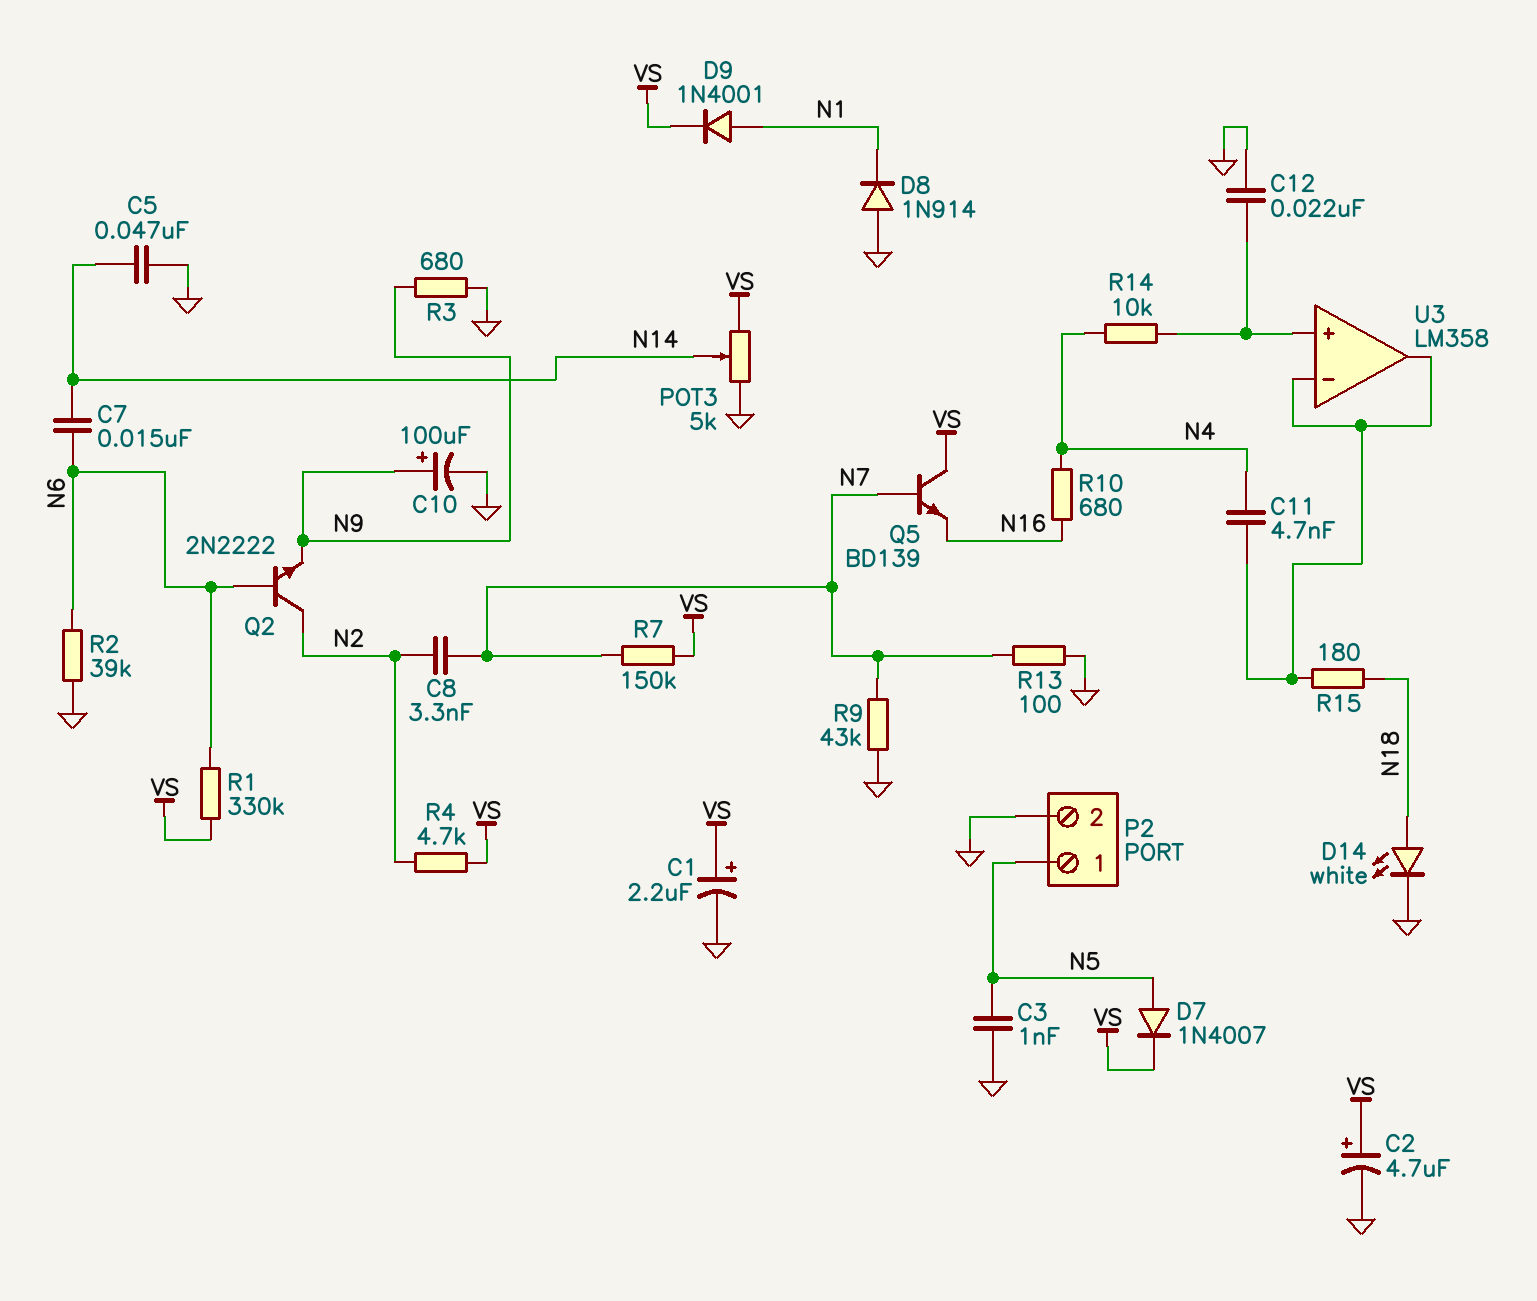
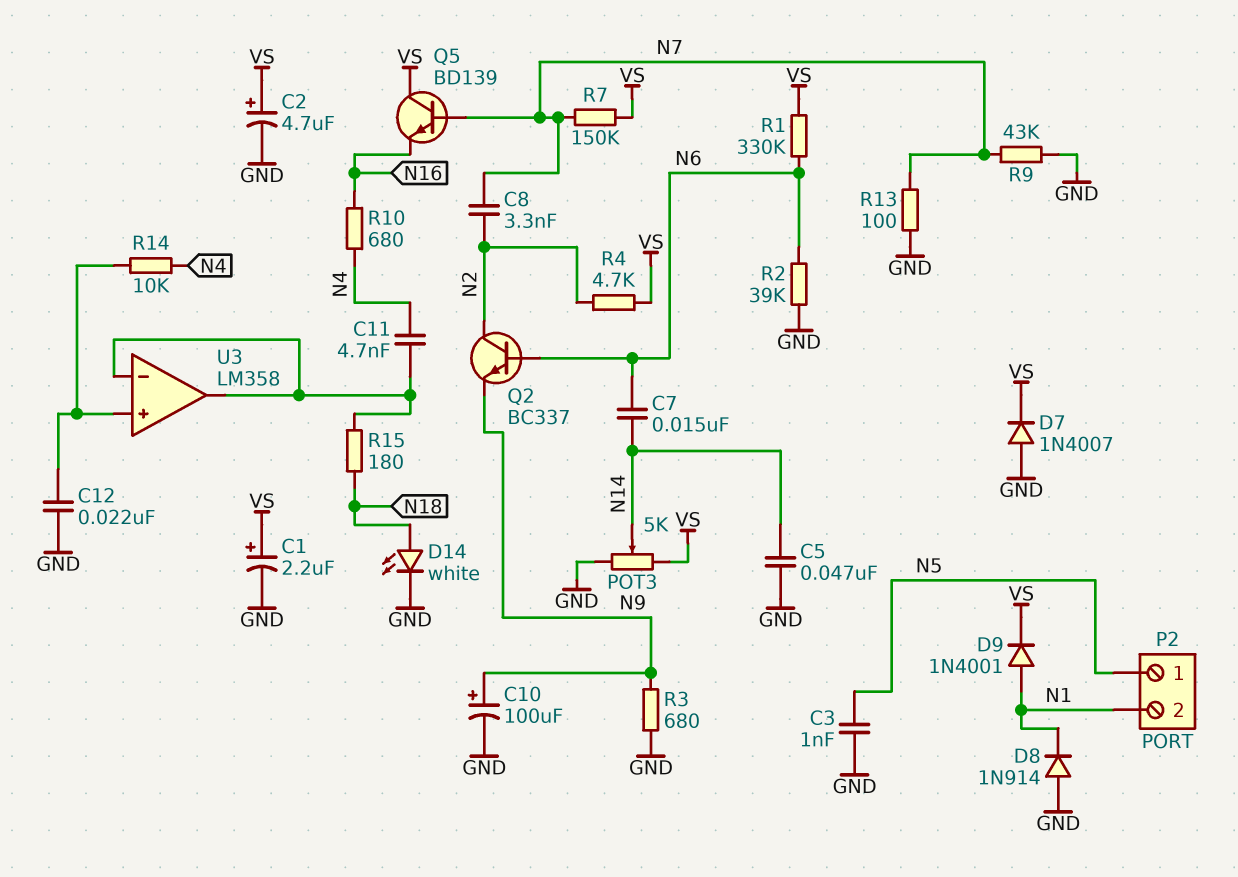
D7: diode 1N4007 (A N5, K VS) -> diode 1N4007 (A GND, K VS)
P2 pin 2: GND -> N1
Q2: NPN 2N2222 (B N6, C N2, E N9) -> NPN BC337 (B N6, C N2, E N9)

